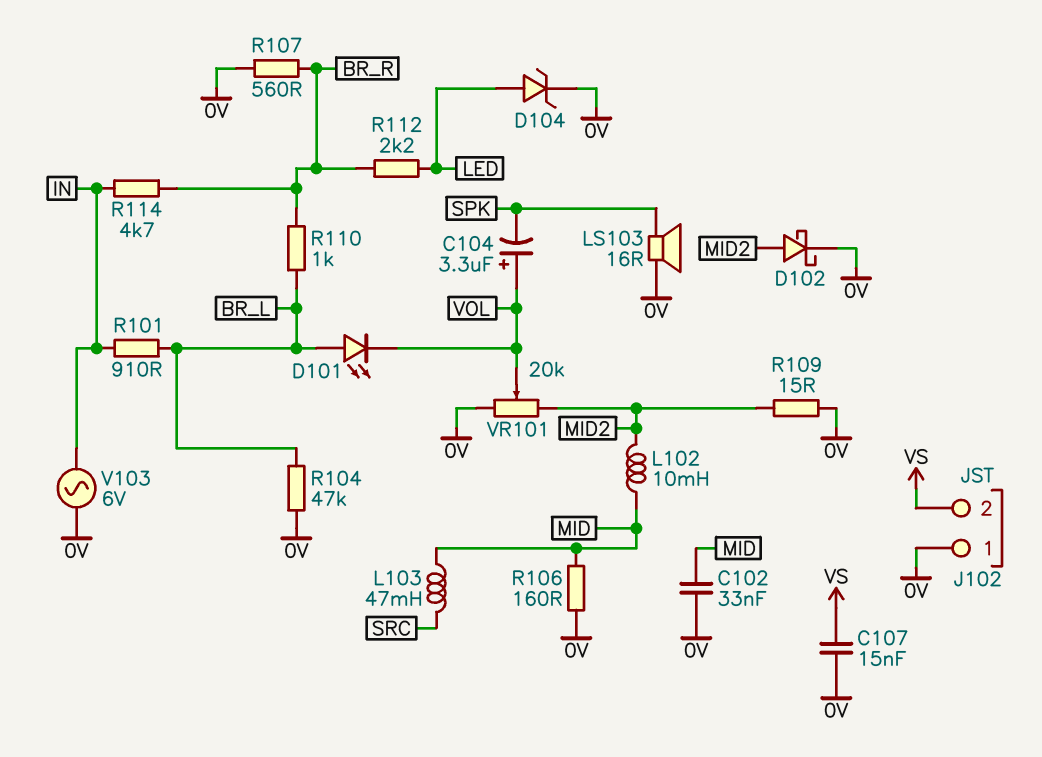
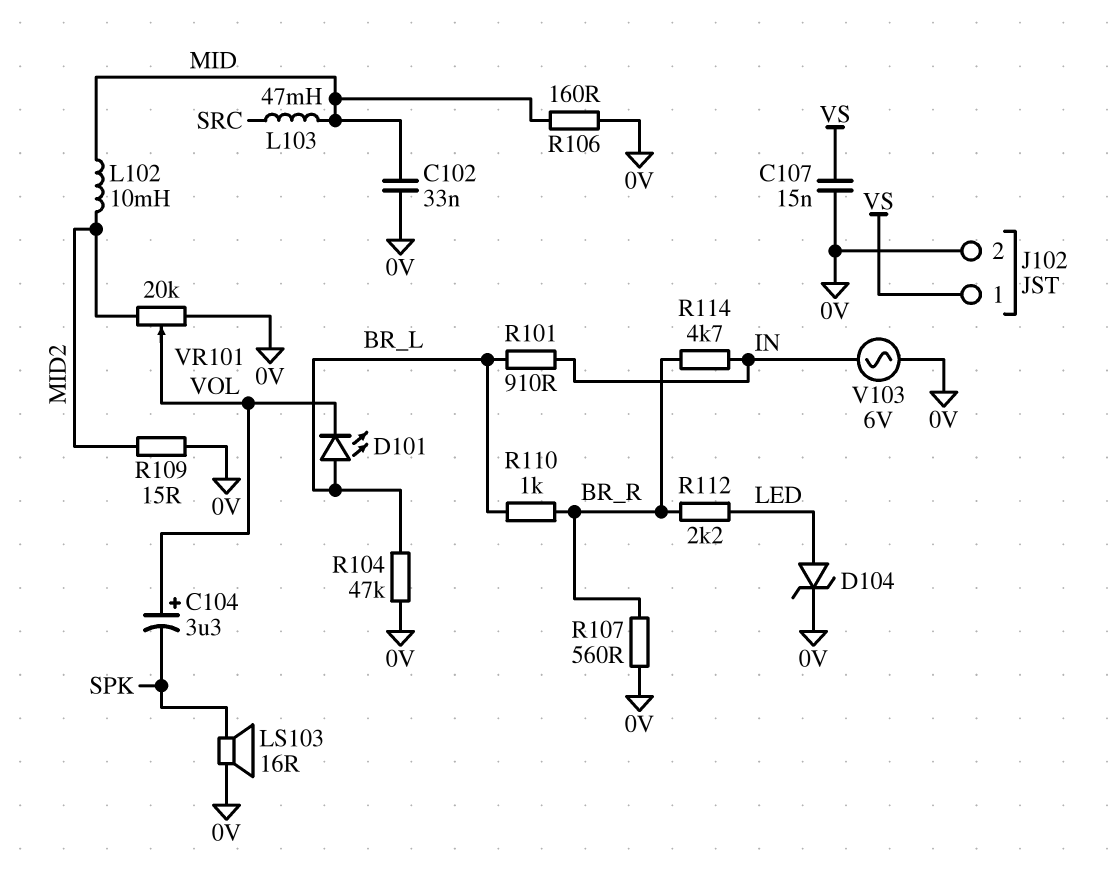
D102: schottky (A MID2, K 0V) -> none
J102 pin 1: 0V -> VS
J102 pin 2: VS -> 0V

